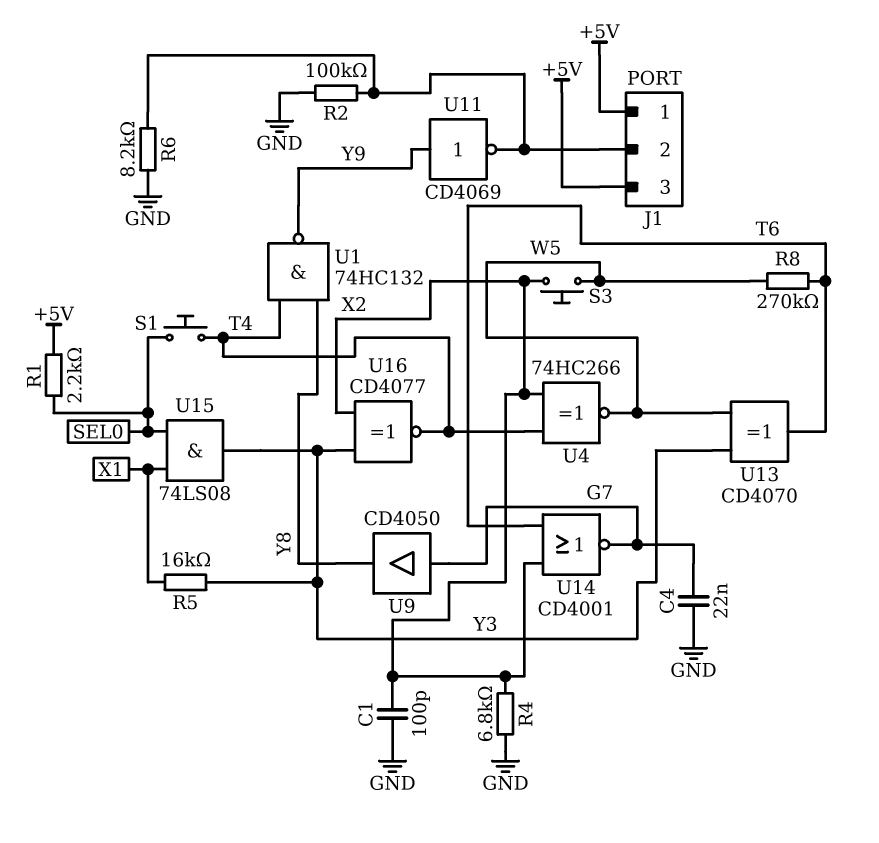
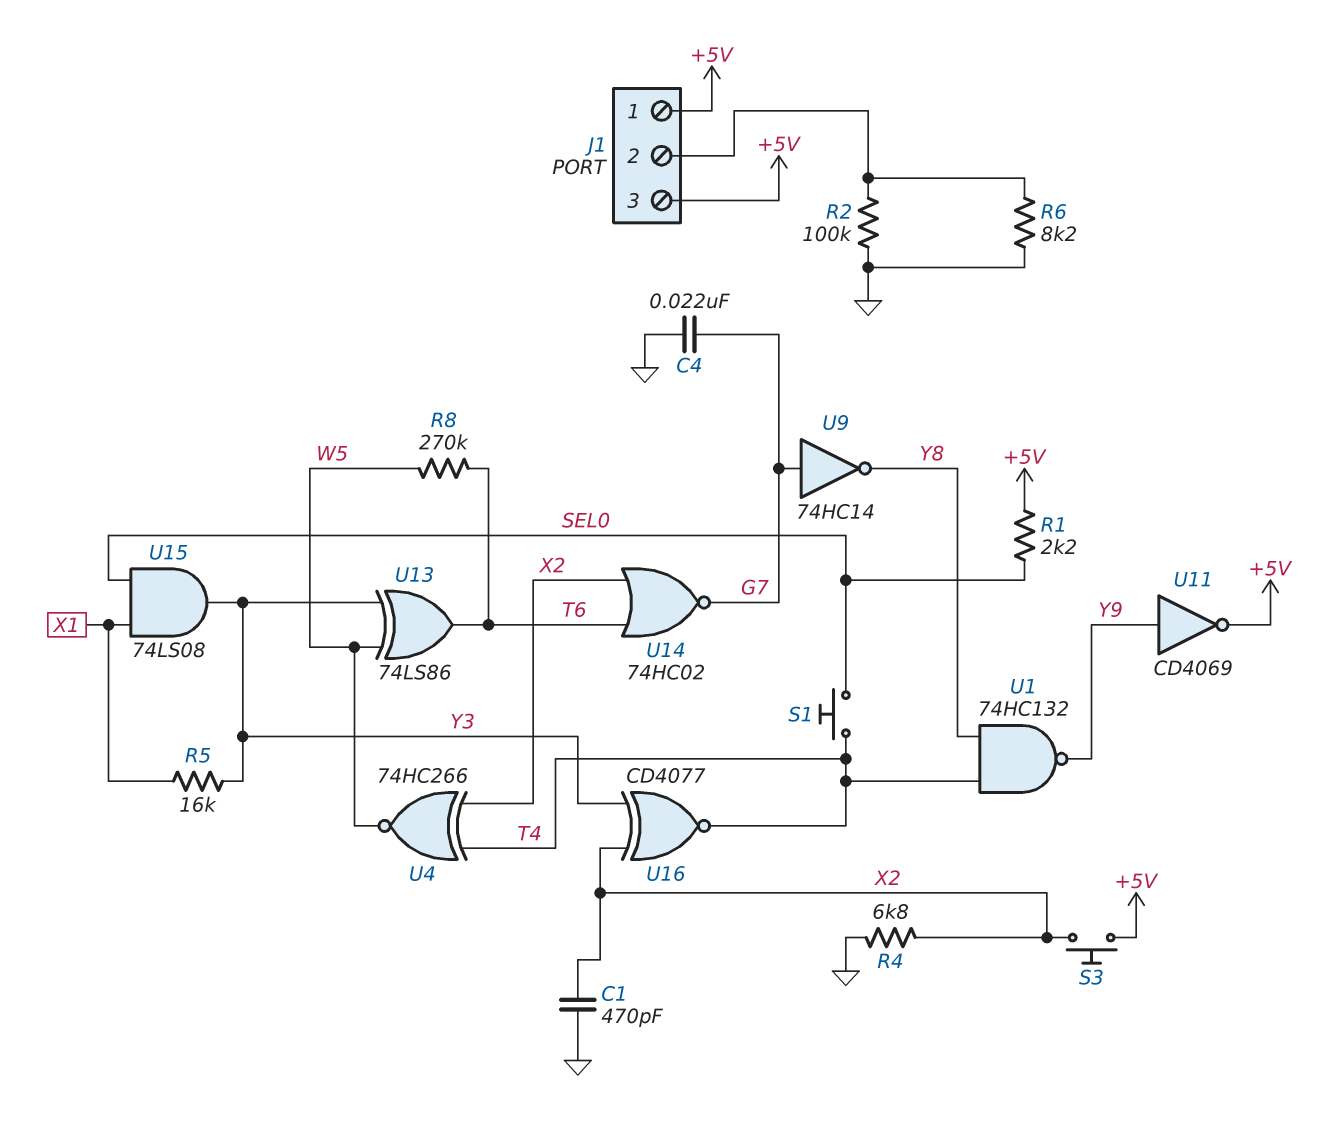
C1: 100pF (GND, X2) -> 470pF (GND, X2)
S3: button (W5, X2) -> button (+5V, X2)
U9: buffer CD4050 (in G7, out Y8) -> NOT 74HC14 (in G7, out Y8)
U11: NOT CD4069 (in Y9, out J1/2) -> NOT CD4069 (in Y9, out +5V)
U13: XOR CD4070 (in W5, in Y3, out T6) -> XOR 74LS86 (in W5, in Y3, out T6)
U14: NOR CD4001 (in T6, in X2, out G7) -> NOR 74HC02 (in T6, in X2, out G7)

